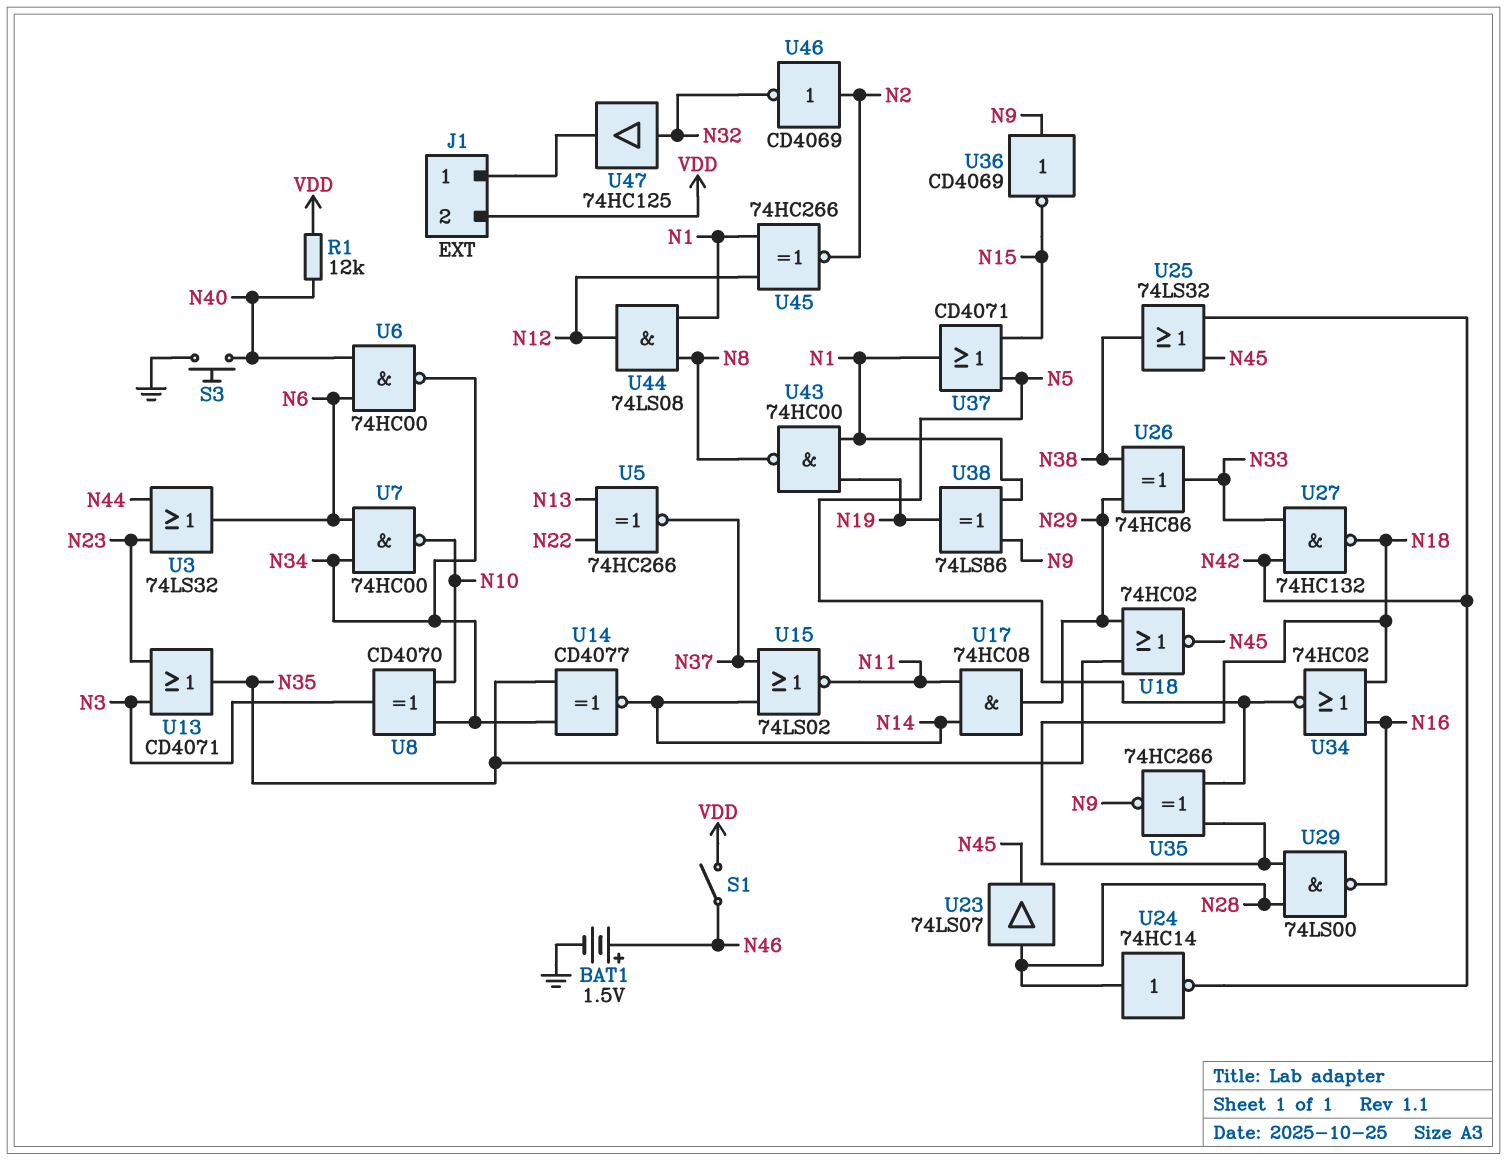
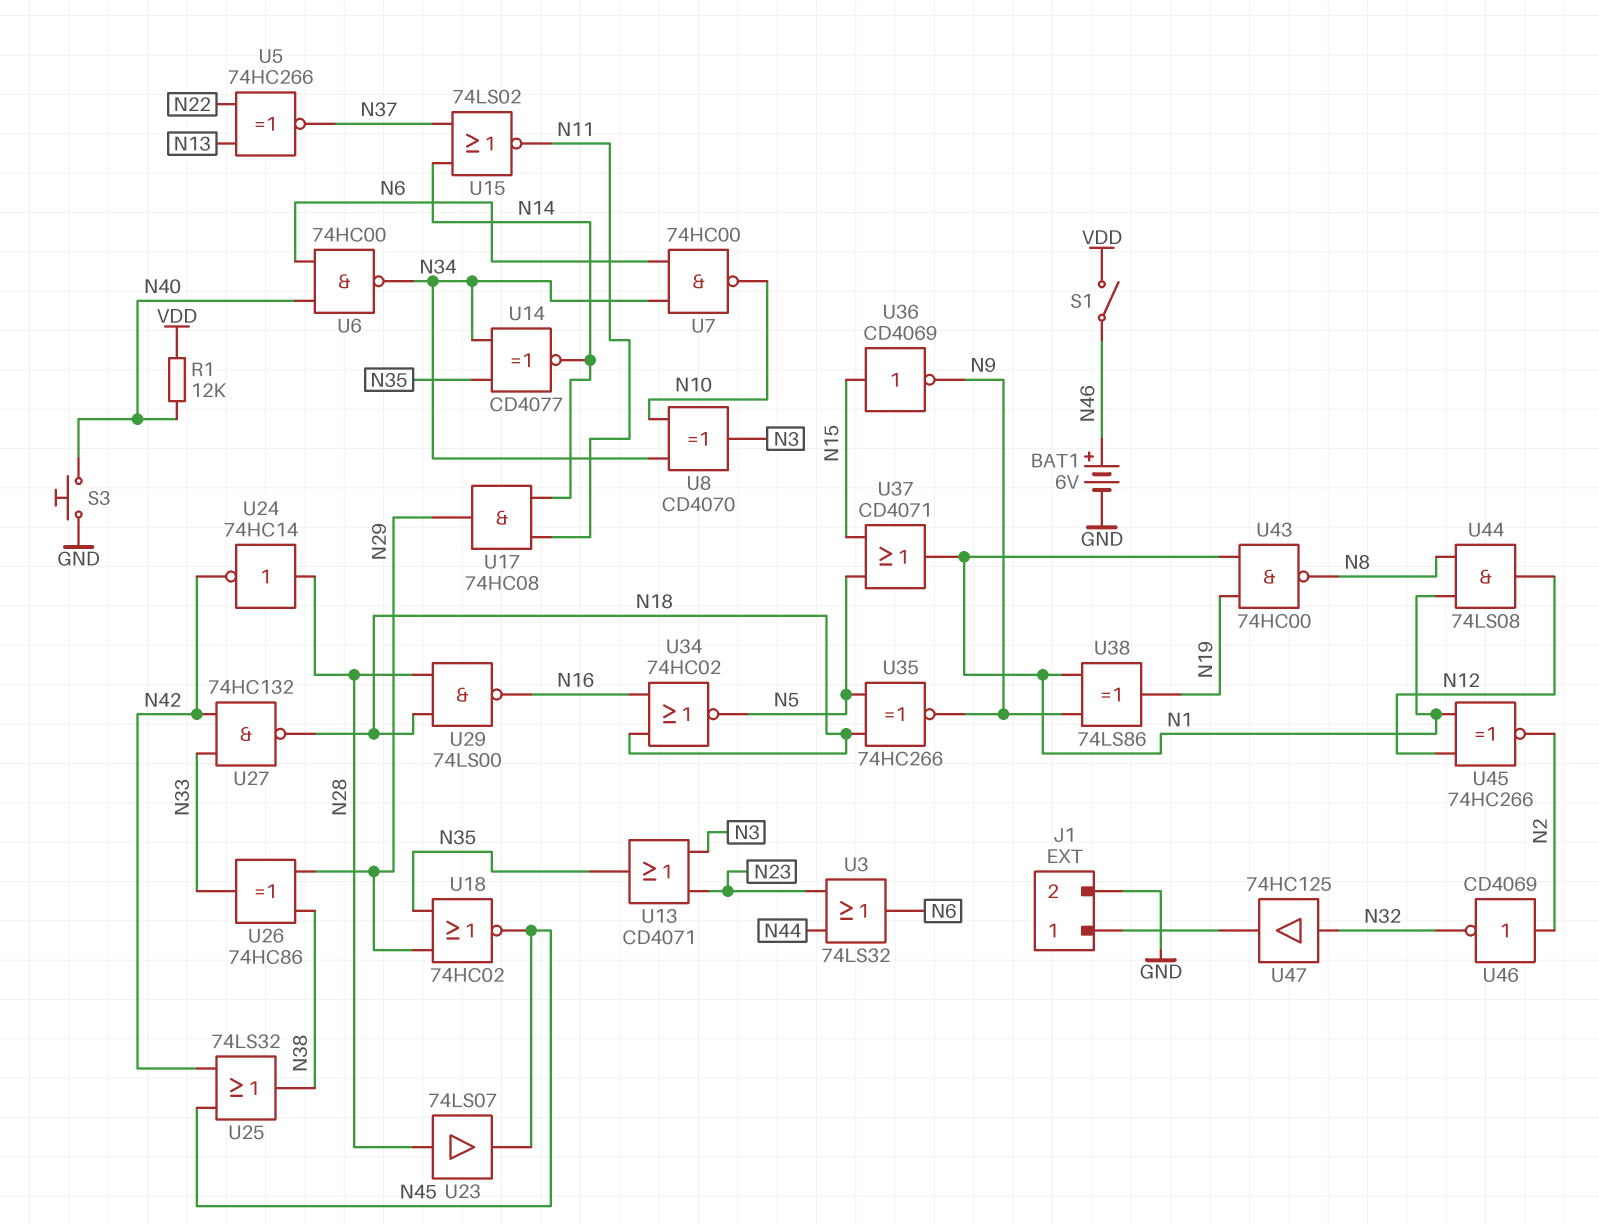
BAT1: 1.5V (plus N46, minus GND) -> 6V (plus N46, minus GND)
J1 pin 2: VDD -> GND
U36: NOT CD4069 (in N9, out N15) -> NOT CD4069 (in N15, out N9)

